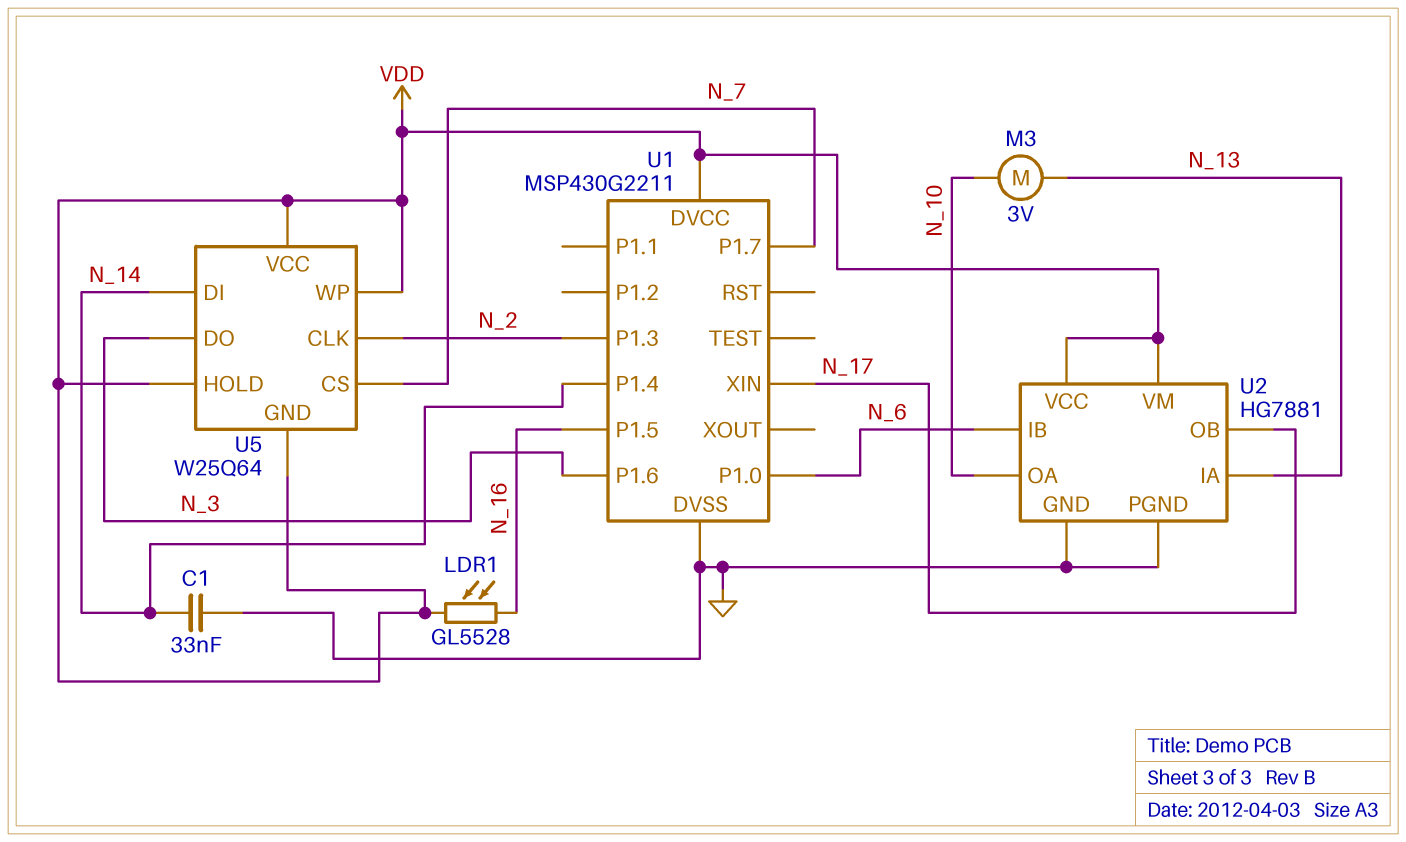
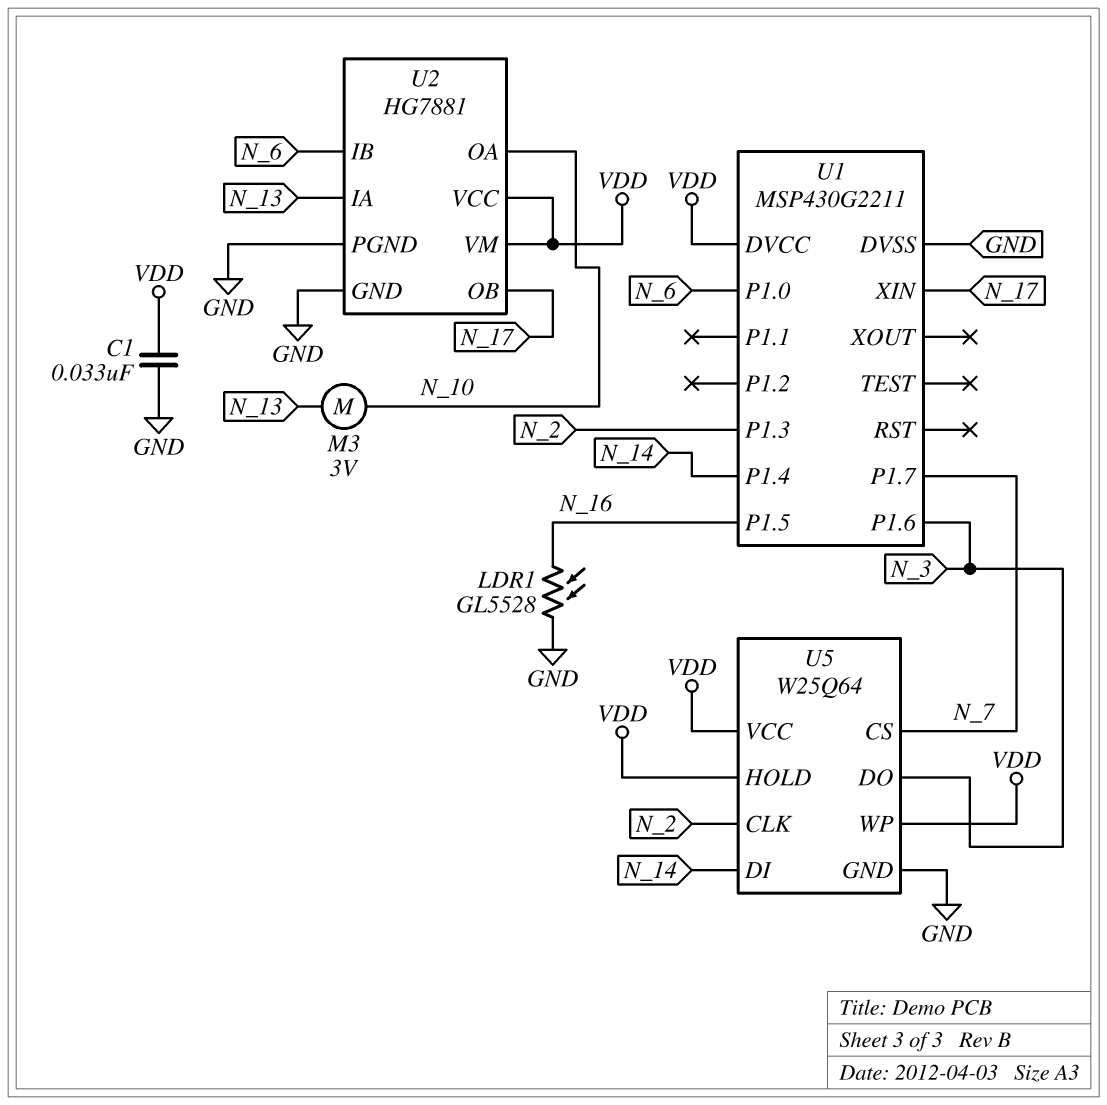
C1: 33nF (GND, N_14) -> 33nF (GND, VDD)
LDR1: GL5528 (N_16, VDD) -> GL5528 (GND, N_16)
U5 pin GND: VDD -> GND

